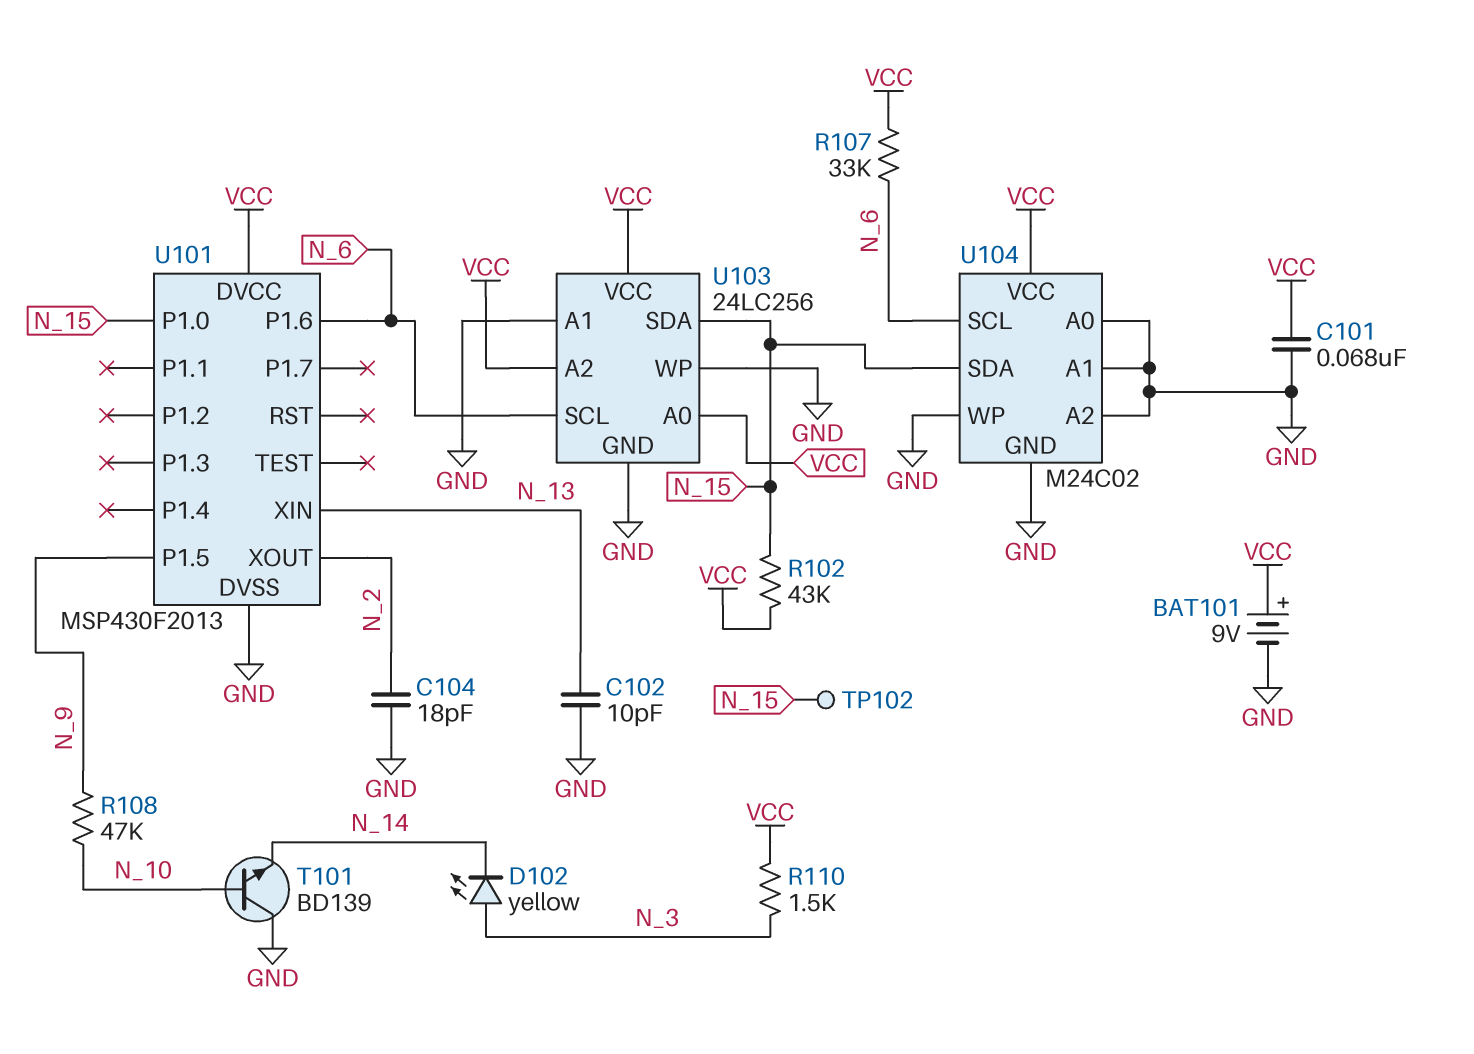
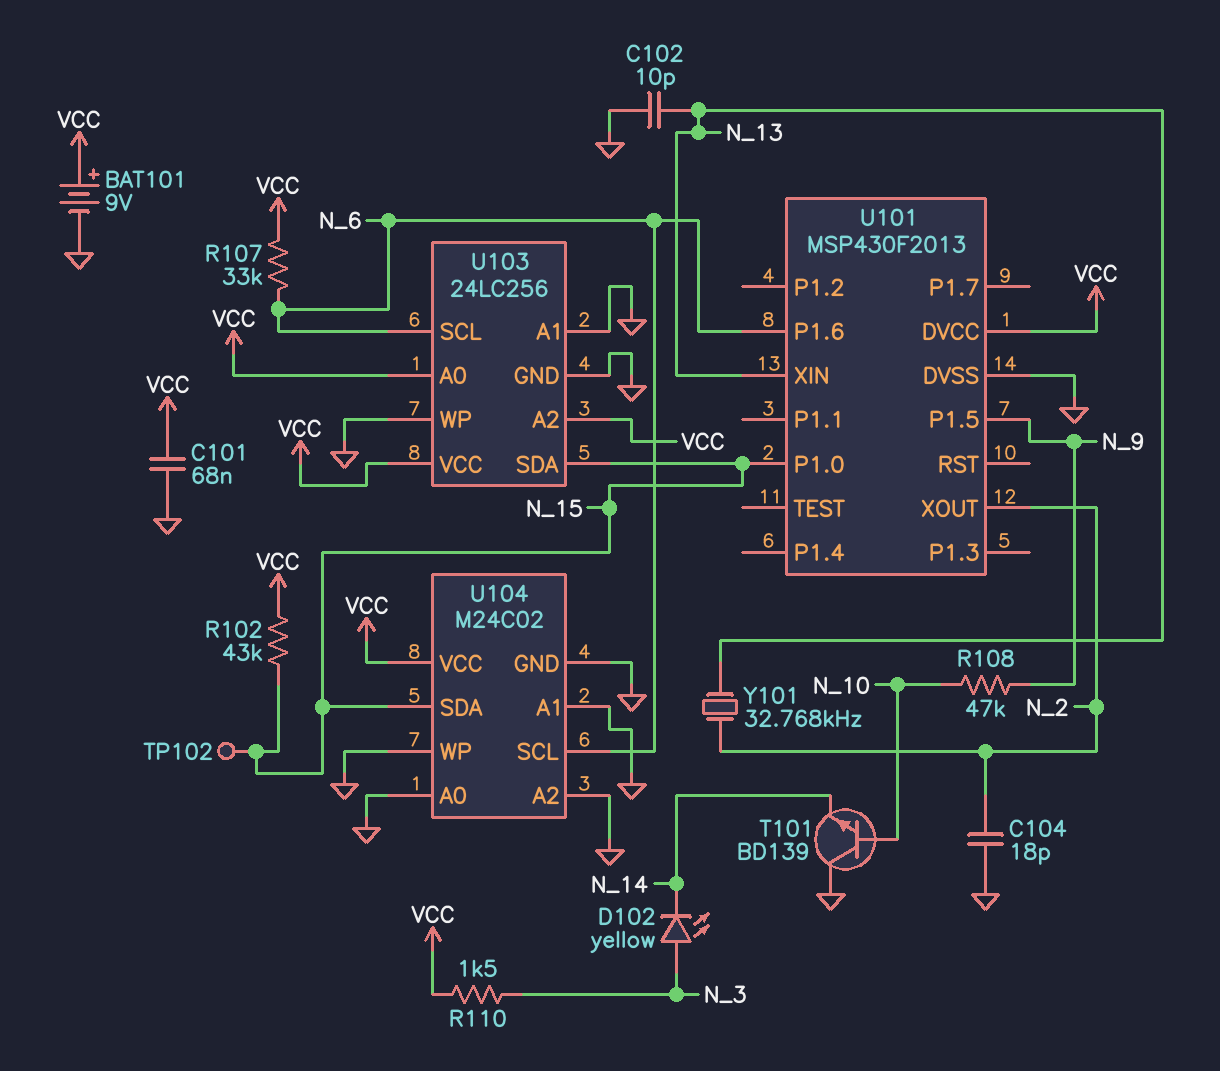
Y101: none -> 32.768kHz (N_2, N_13)

